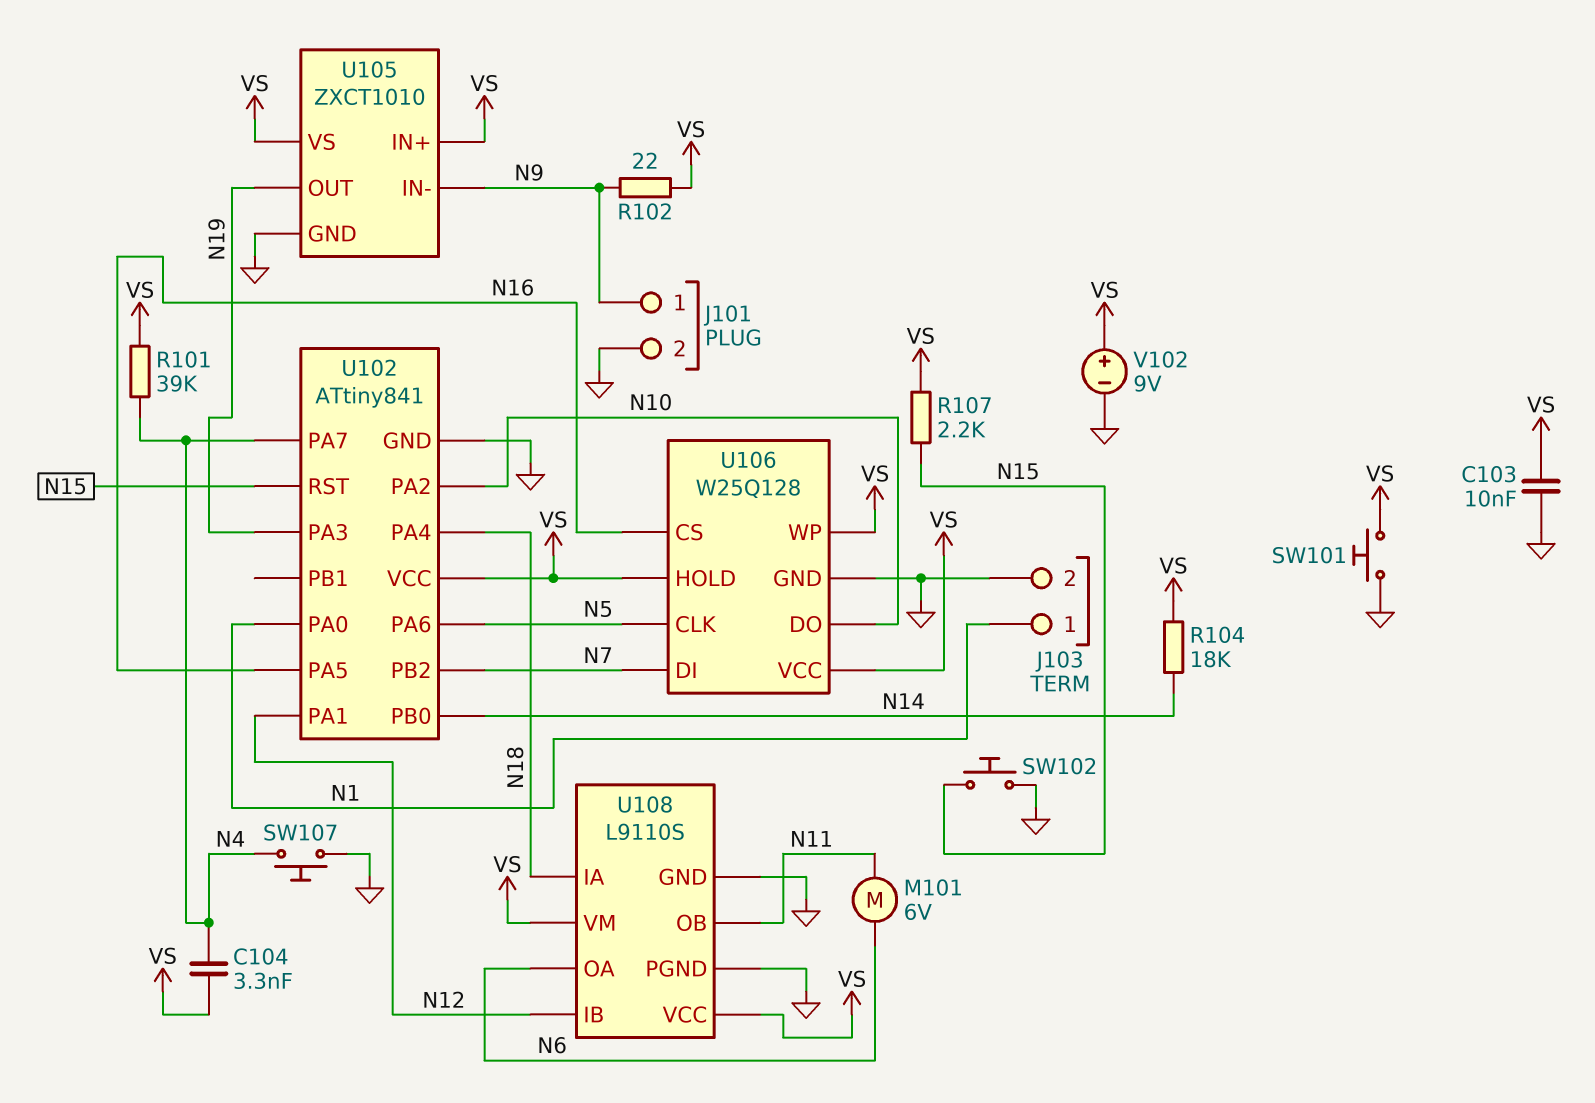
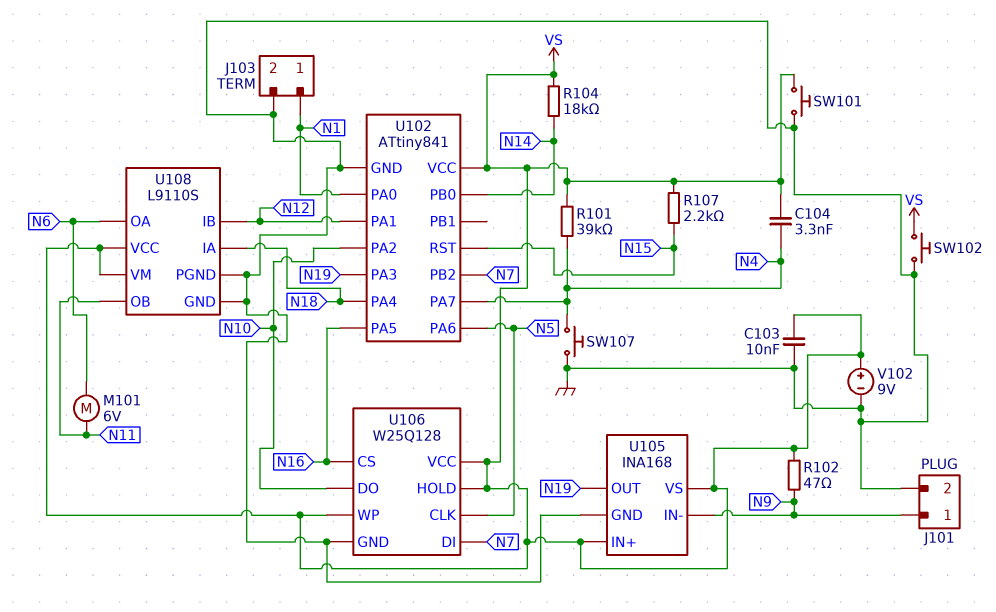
R102: 22 (N9, VS) -> 47 (N9, VS)
SW102: button (GND, N15) -> button (GND, VS)
U105: ZXCT1010 -> INA168

